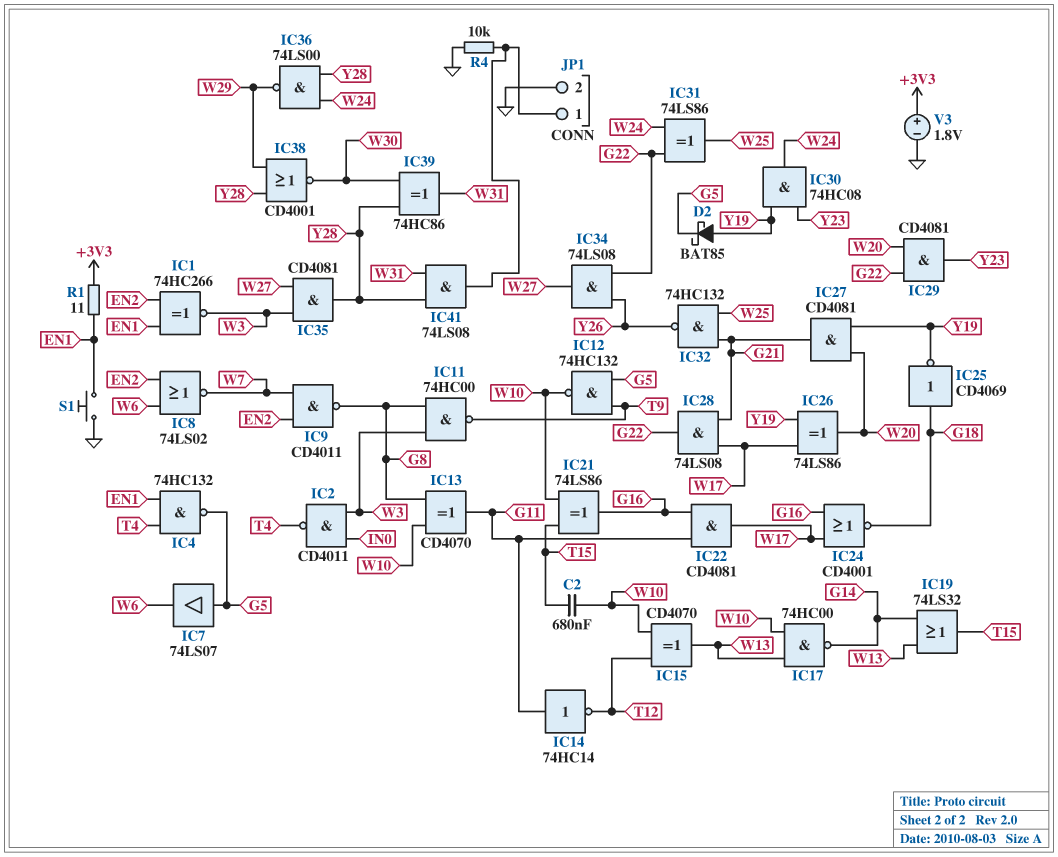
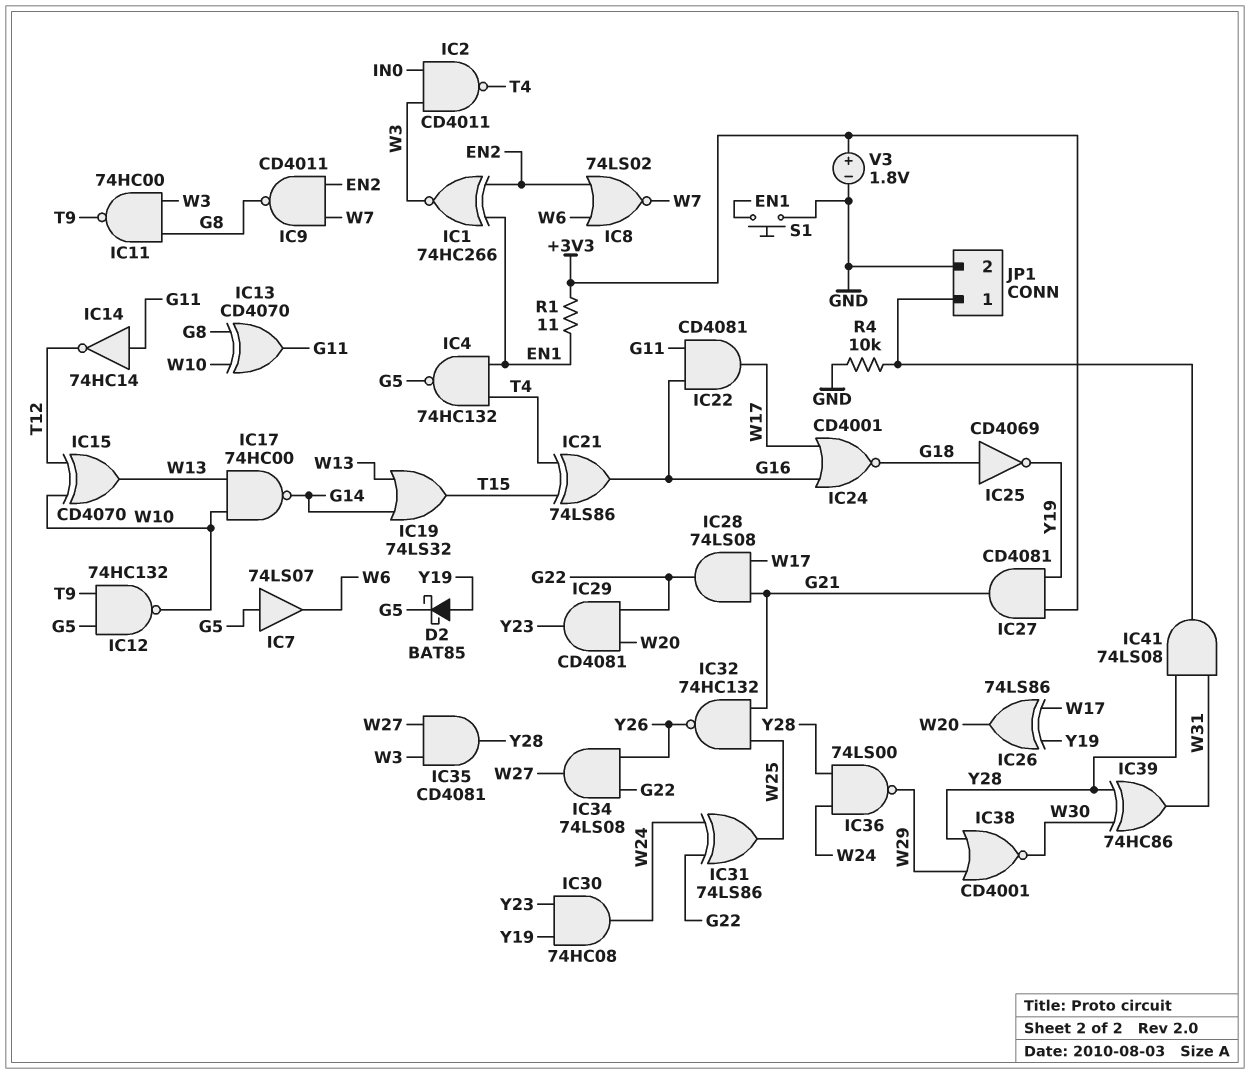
C2: 680nF (T15, W10) -> none
IC21: XOR 74LS86 (in T15, in W10, out G16) -> XOR 74LS86 (in T4, in T15, out G16)
IC27: AND CD4081 (in W20, in Y19, out G21) -> AND CD4081 (in +3V3, in Y19, out G21)

